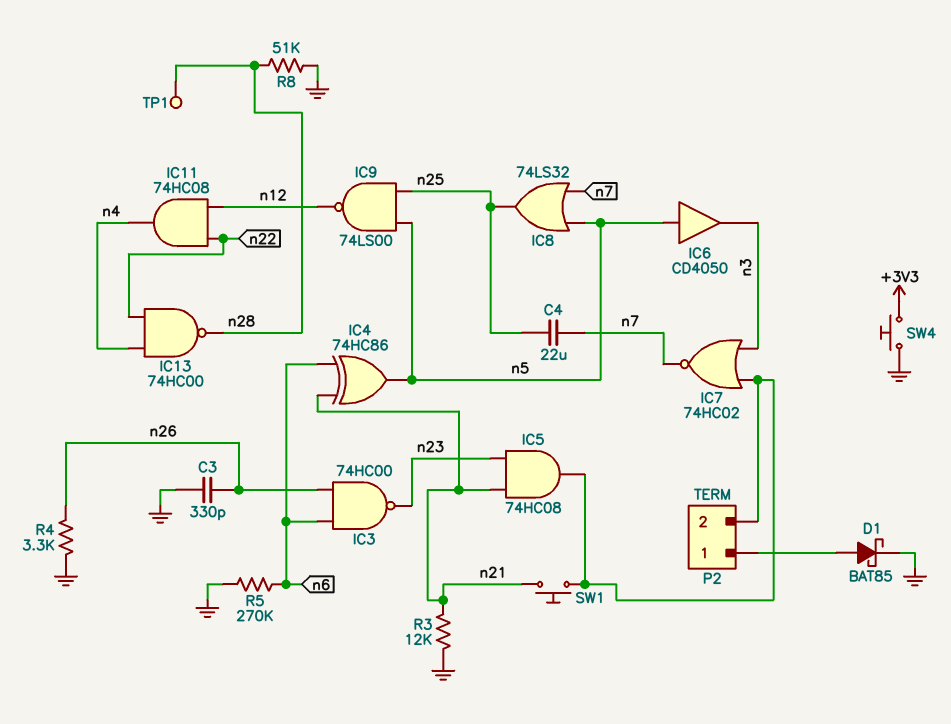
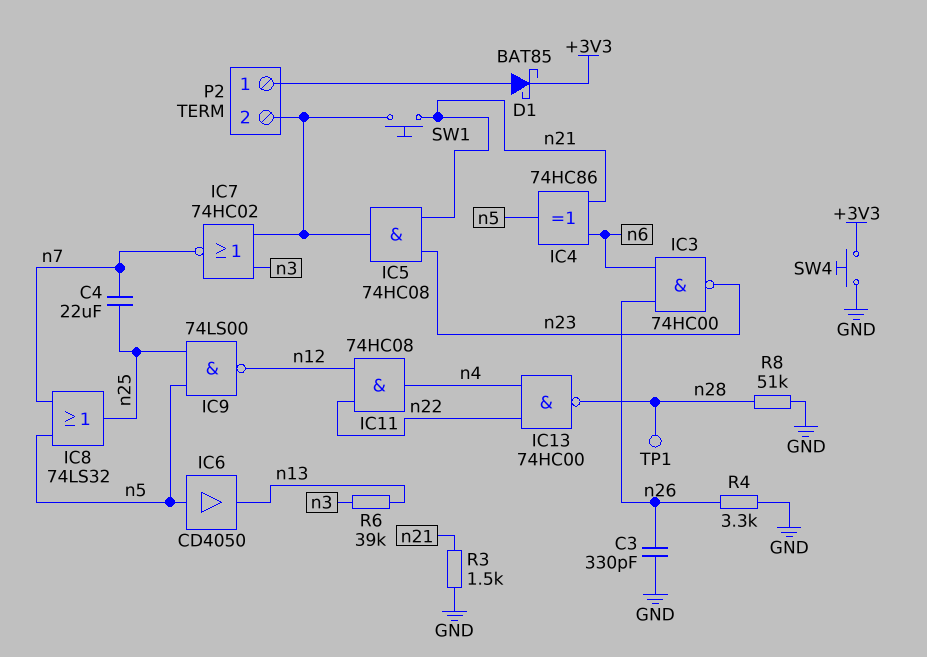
D1: schottky BAT85 (A P2/1, K GND) -> schottky BAT85 (A P2/1, K +3V3)
IC6: buffer CD4050 (in n5, out n3) -> buffer CD4050 (in n5, out n13)
R3: 12k (GND, n21) -> 1.5k (GND, n21)
R5: 270k (GND, n6) -> none
R6: none -> 39k (n3, n13)

